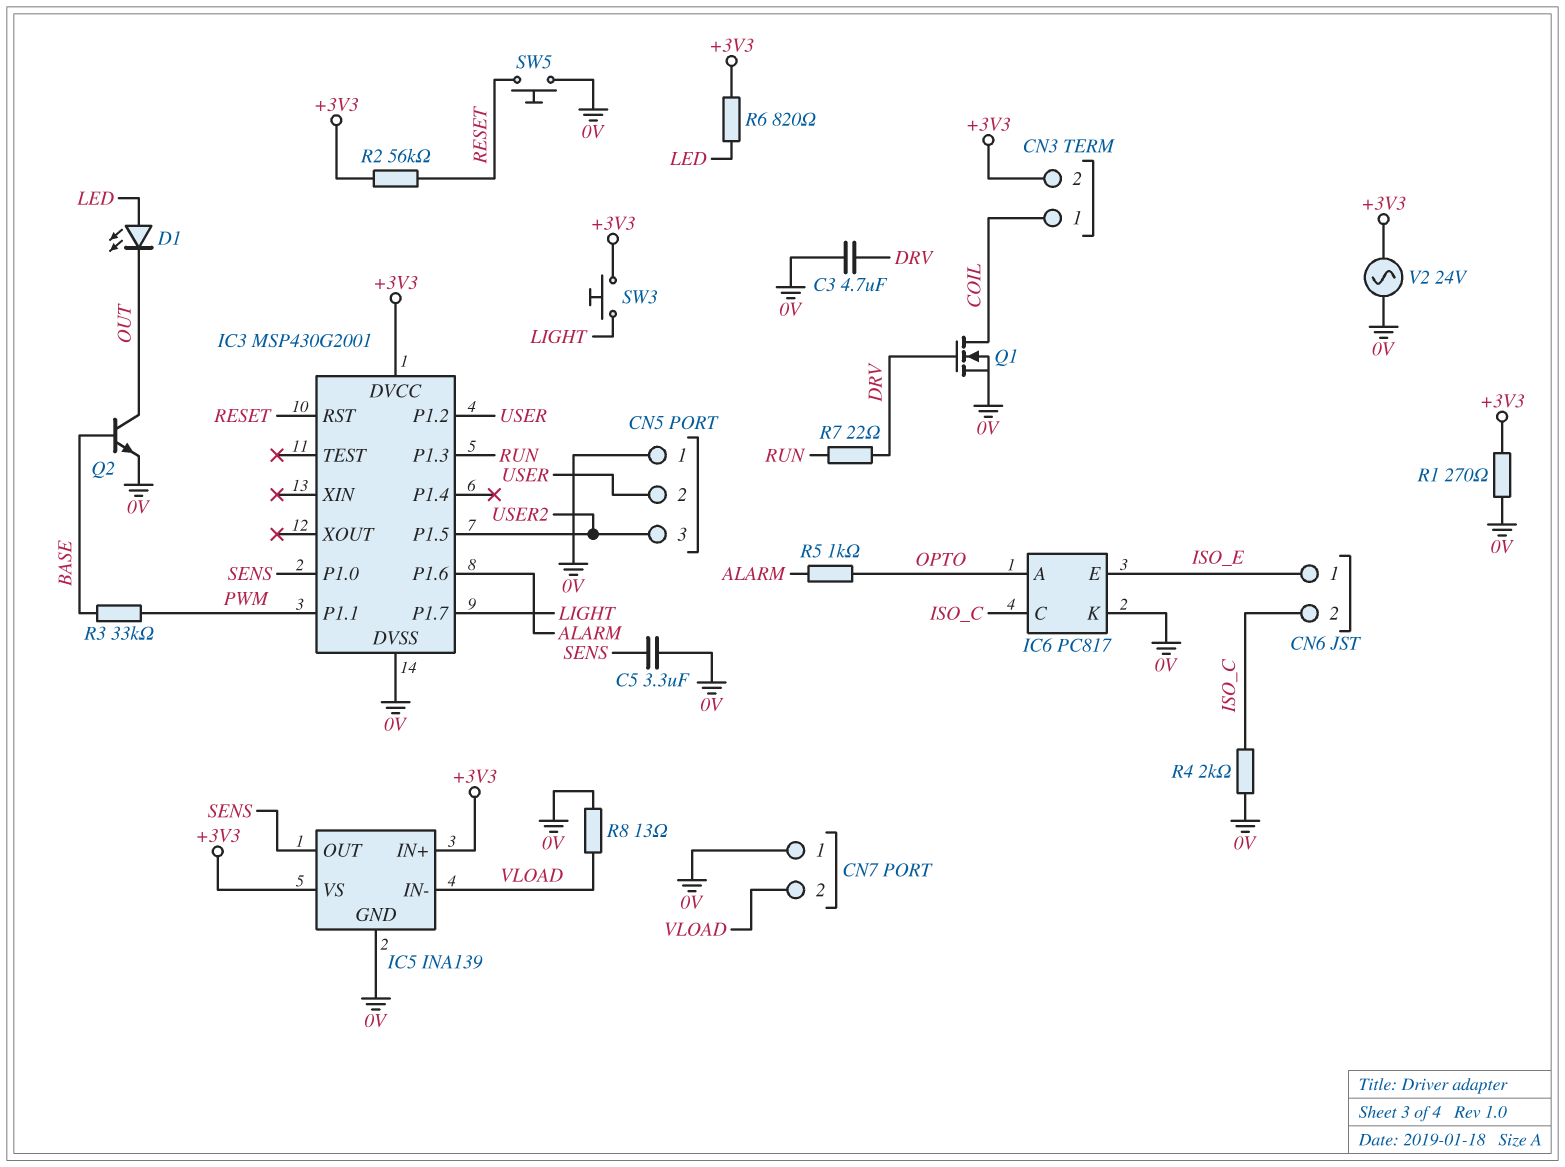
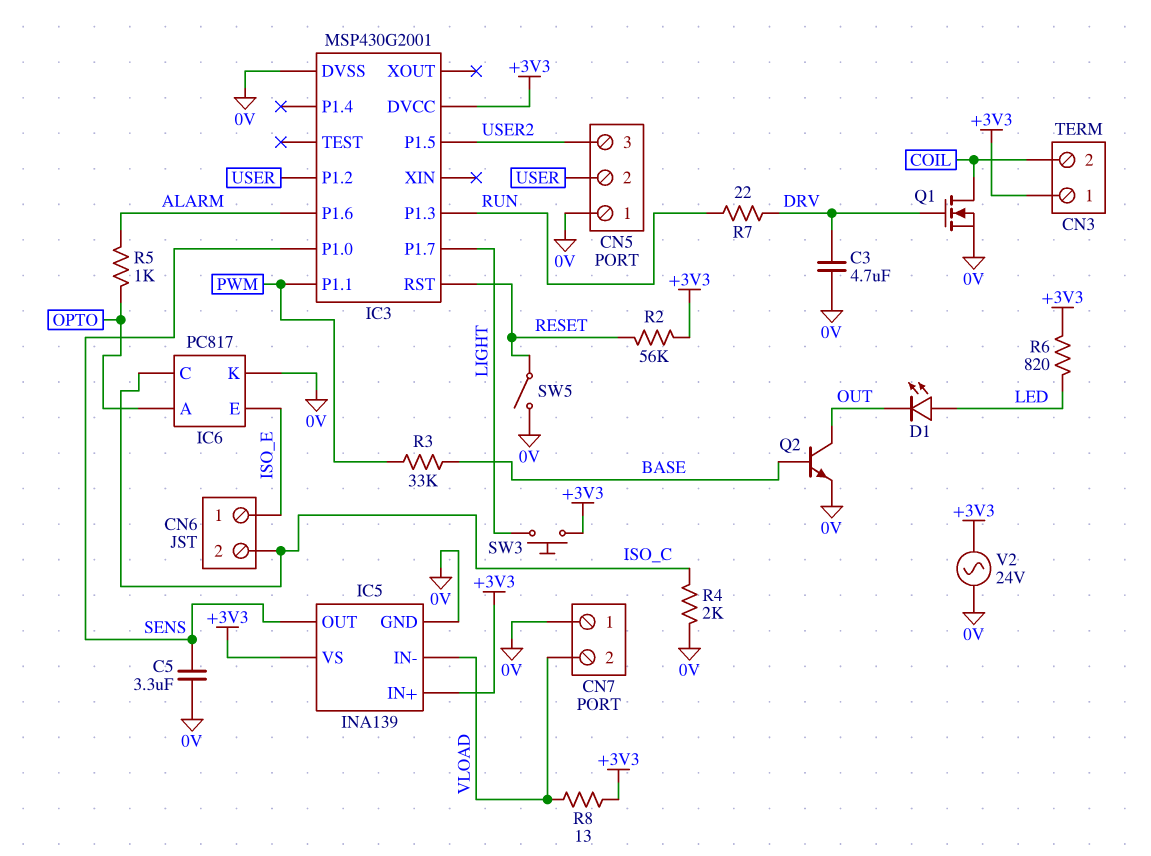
CN3 pin 1: COIL -> +3V3
CN3 pin 2: +3V3 -> COIL
R1: 270 (+3V3, 0V) -> none
R8: 13 (0V, VLOAD) -> 13 (+3V3, VLOAD)
SW5: button (0V, RESET) -> switch (0V, RESET)

